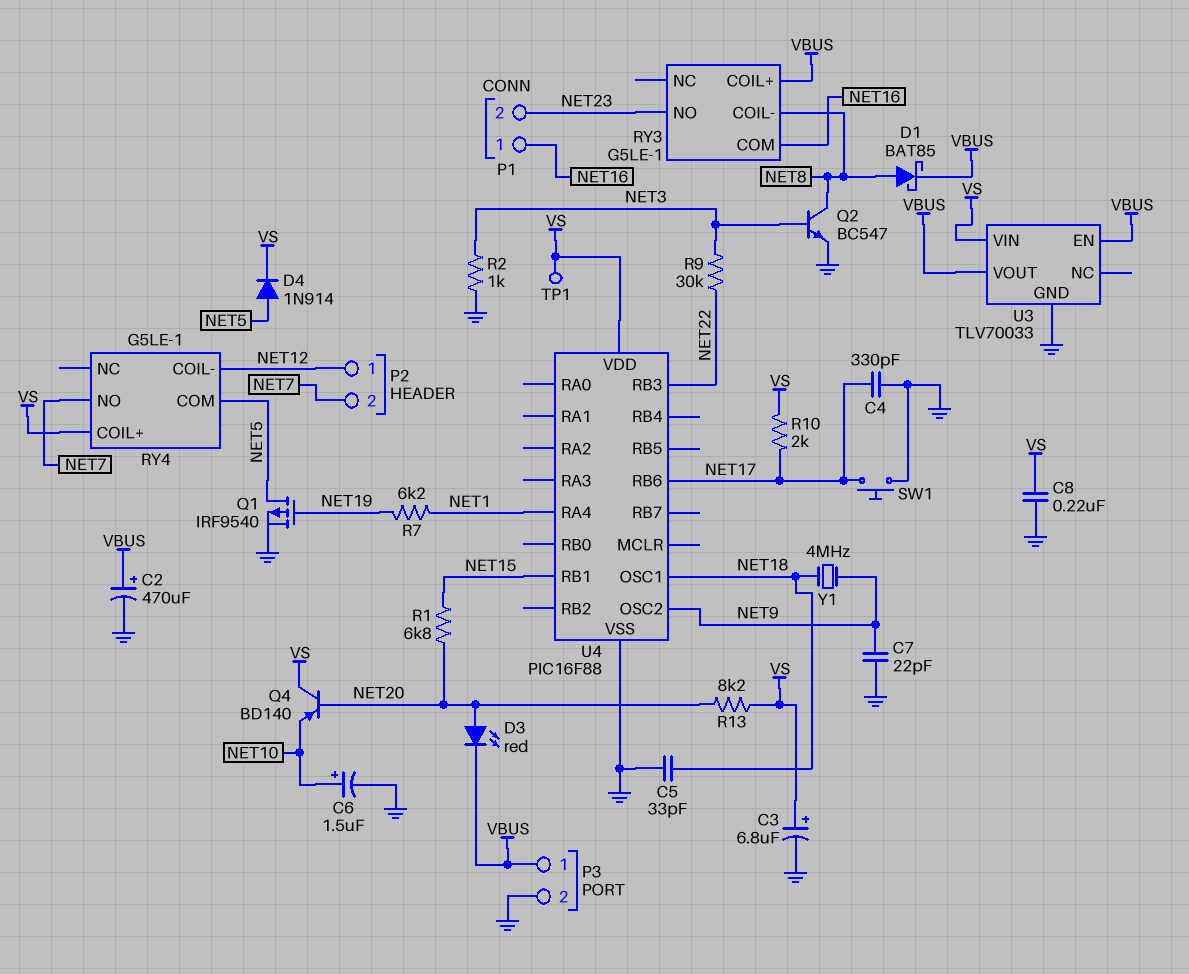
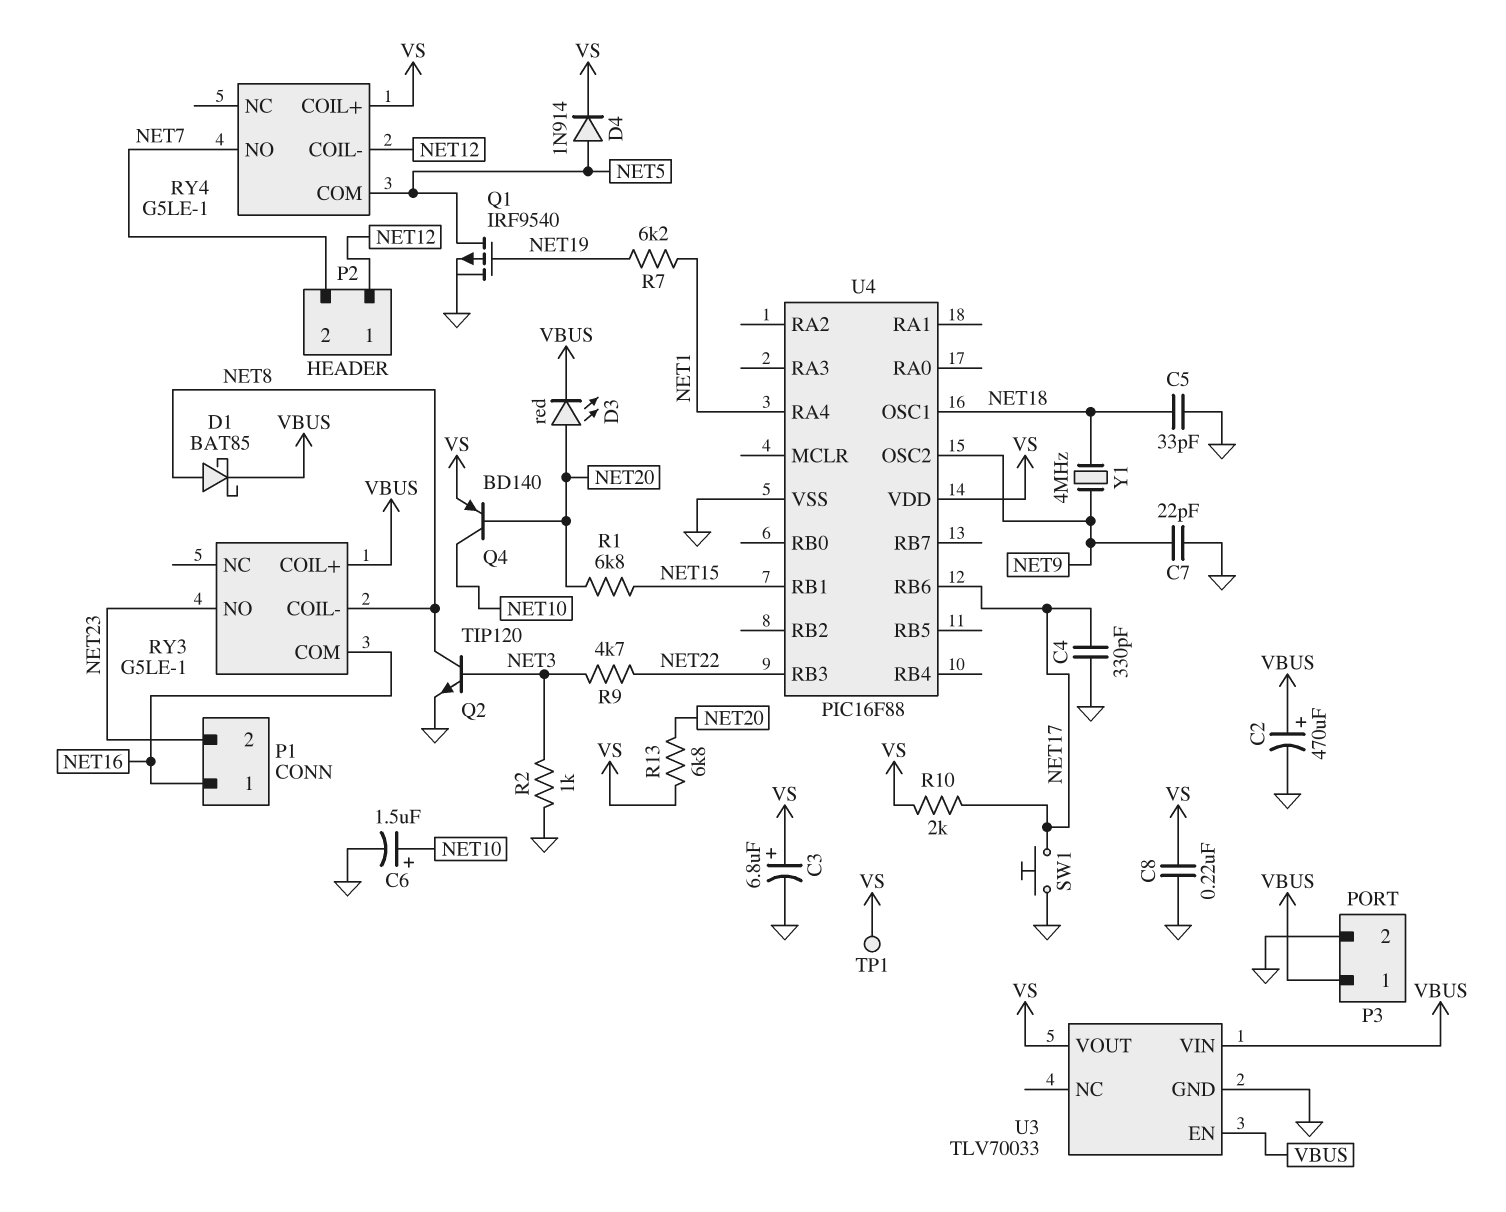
Q2: NPN BC547 (B NET3, C NET8, E GND) -> NPN TIP120 (B NET3, C NET8, E GND)
Q4: PNP BD140 (B NET20, C VS, E NET10) -> PNP BD140 (B NET20, C NET10, E VS)
R9: 30k (NET3, NET22) -> 4.7k (NET3, NET22)
R13: 8.2k (NET20, VS) -> 6.8k (NET20, VS)
U3 pin VIN: VS -> VBUS
U3 pin VOUT: VBUS -> VS

